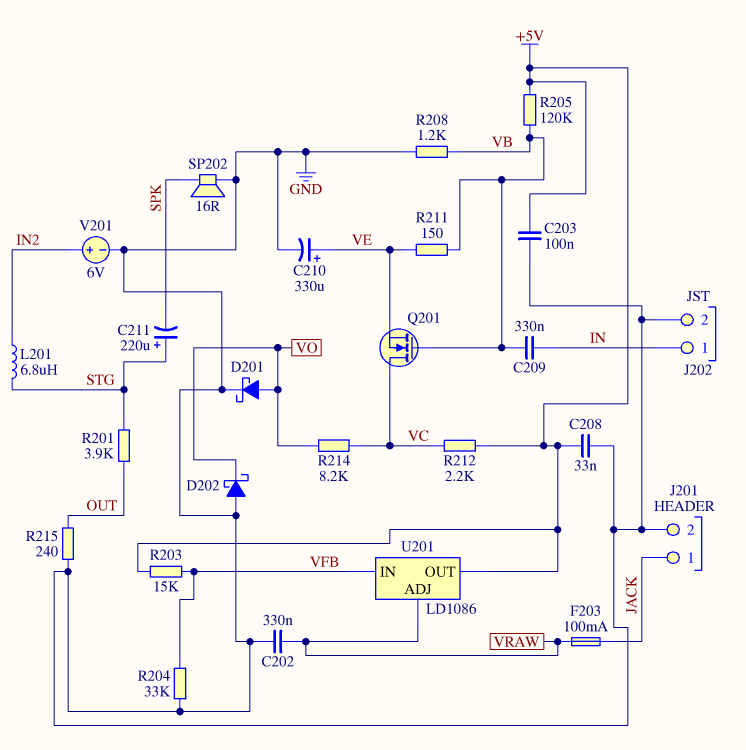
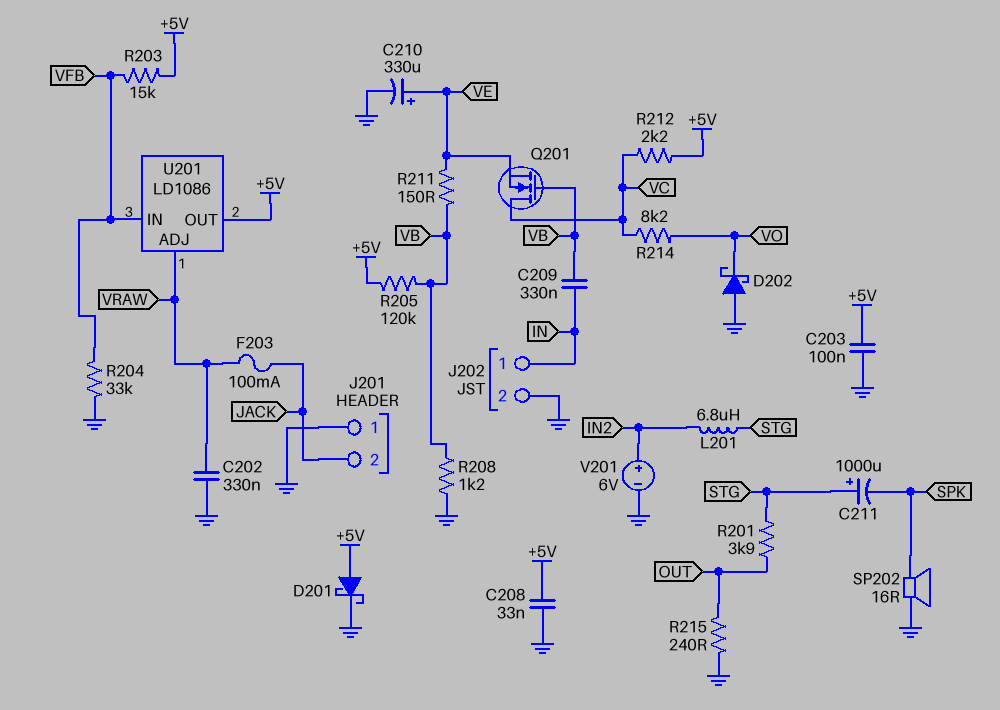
C211: 220uF (plus STG, minus SPK) -> 1000uF (plus STG, minus SPK)
D201: schottky (A VO, K GND) -> schottky (A +5V, K GND)
J201 pin 1: JACK -> GND
J201 pin 2: GND -> JACK

